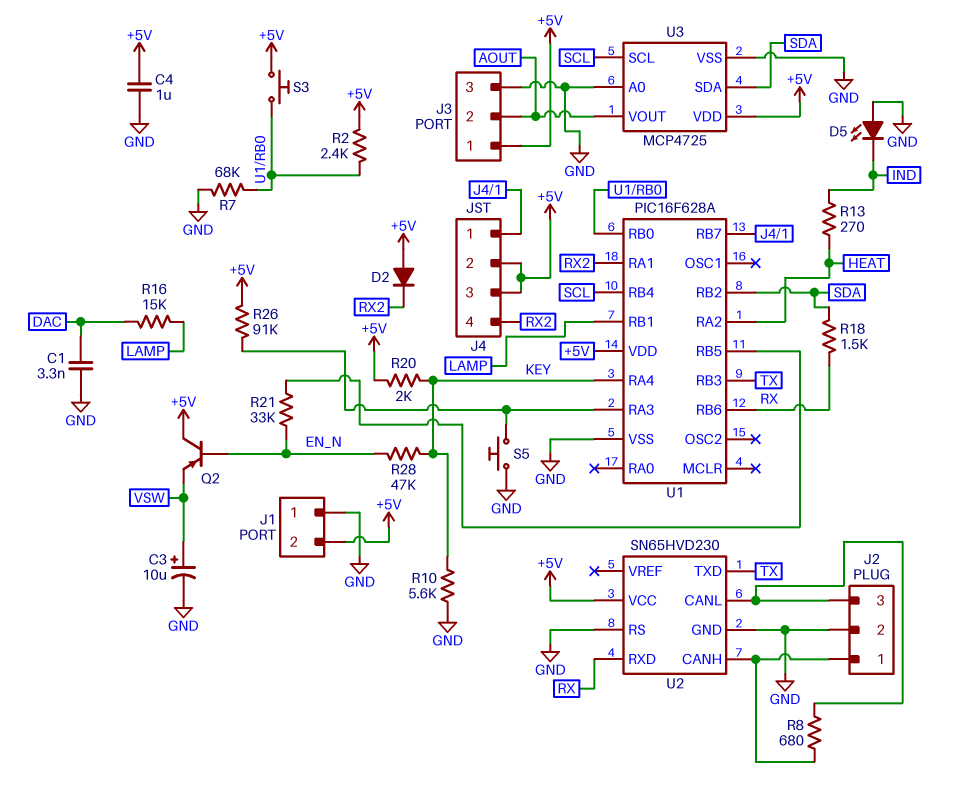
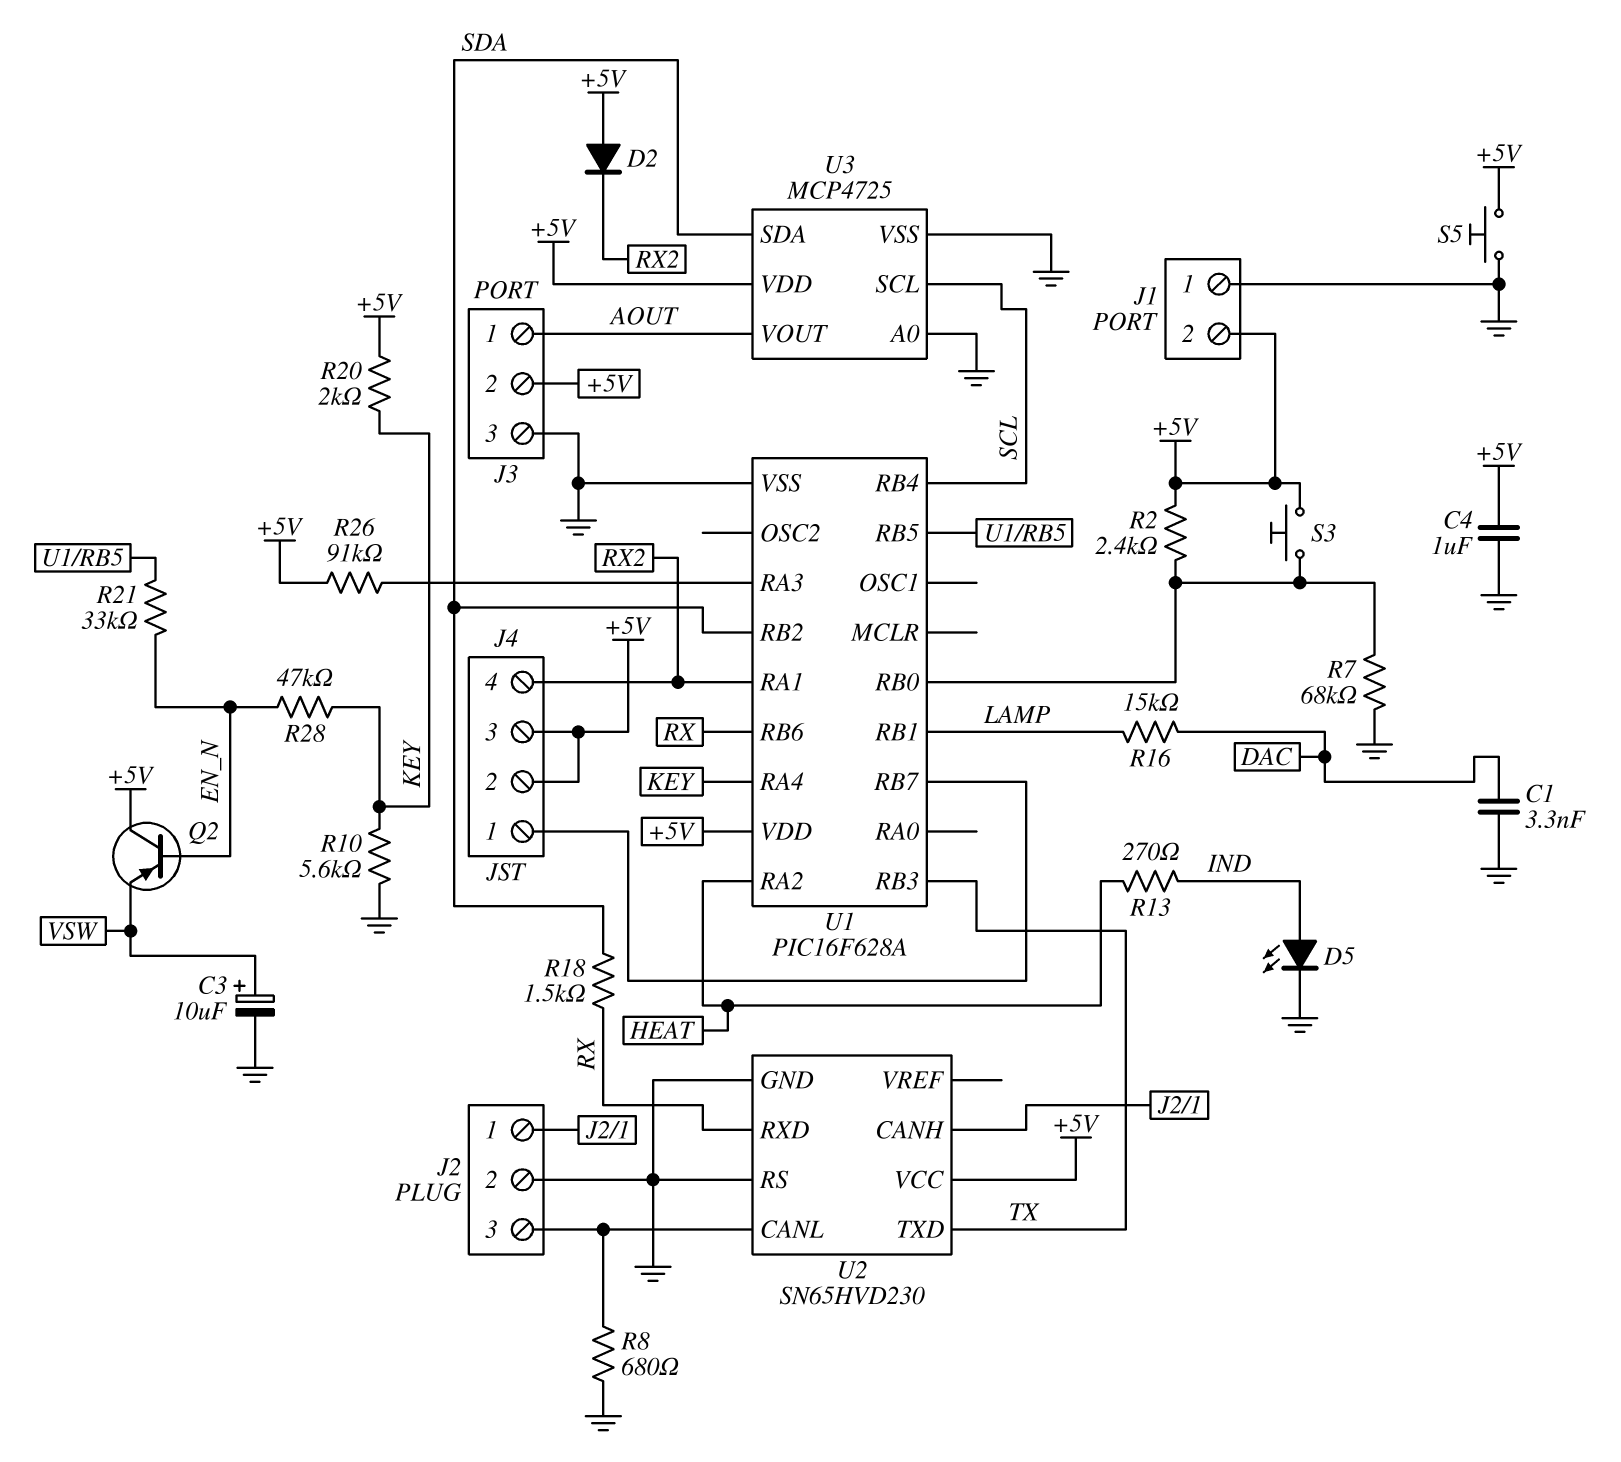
D5: LED (A GND, K IND) -> LED (A IND, K GND)
J3 pin 1: +5V -> AOUT
J3 pin 2: AOUT -> +5V
R8: 680 (J2/1, J2/3) -> 680 (GND, J2/3)
S5: button (GND, U1/RA3) -> button (+5V, GND)

